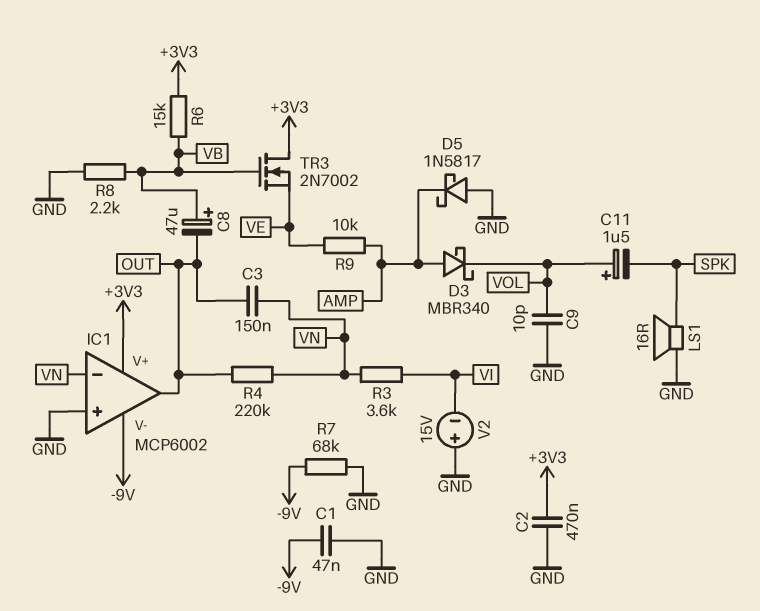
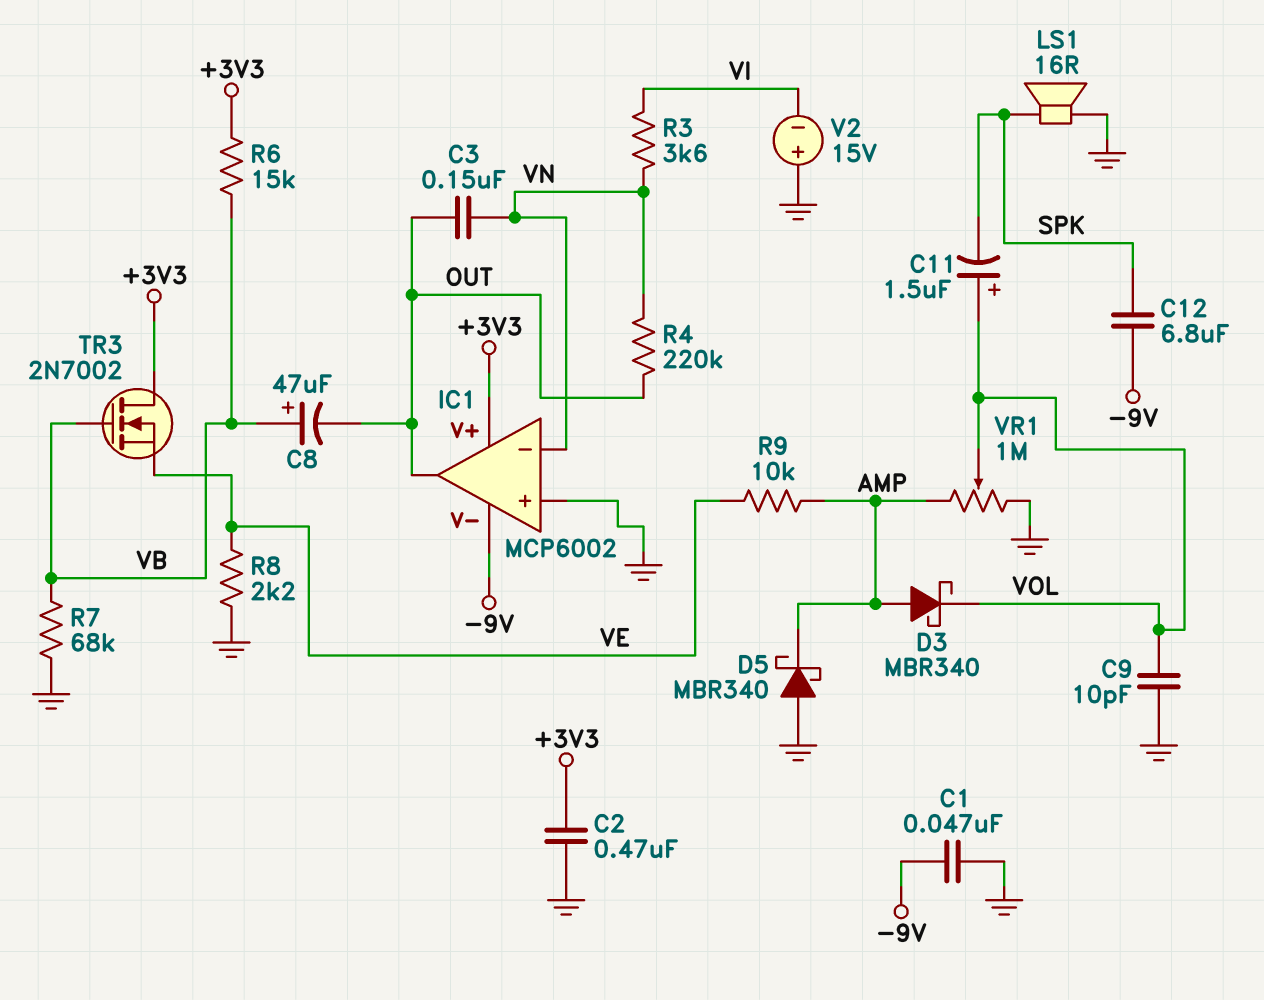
C12: none -> 6.8uF (-9V, SPK)
D5: schottky 1N5817 (A GND, K AMP) -> schottky MBR340 (A GND, K AMP)
R7: 68k (-9V, GND) -> 68k (GND, VB)
R8: 2.2k (GND, VB) -> 2.2k (GND, VE)
VR1: none -> 1M (AMP, GND, wiper VOL)

